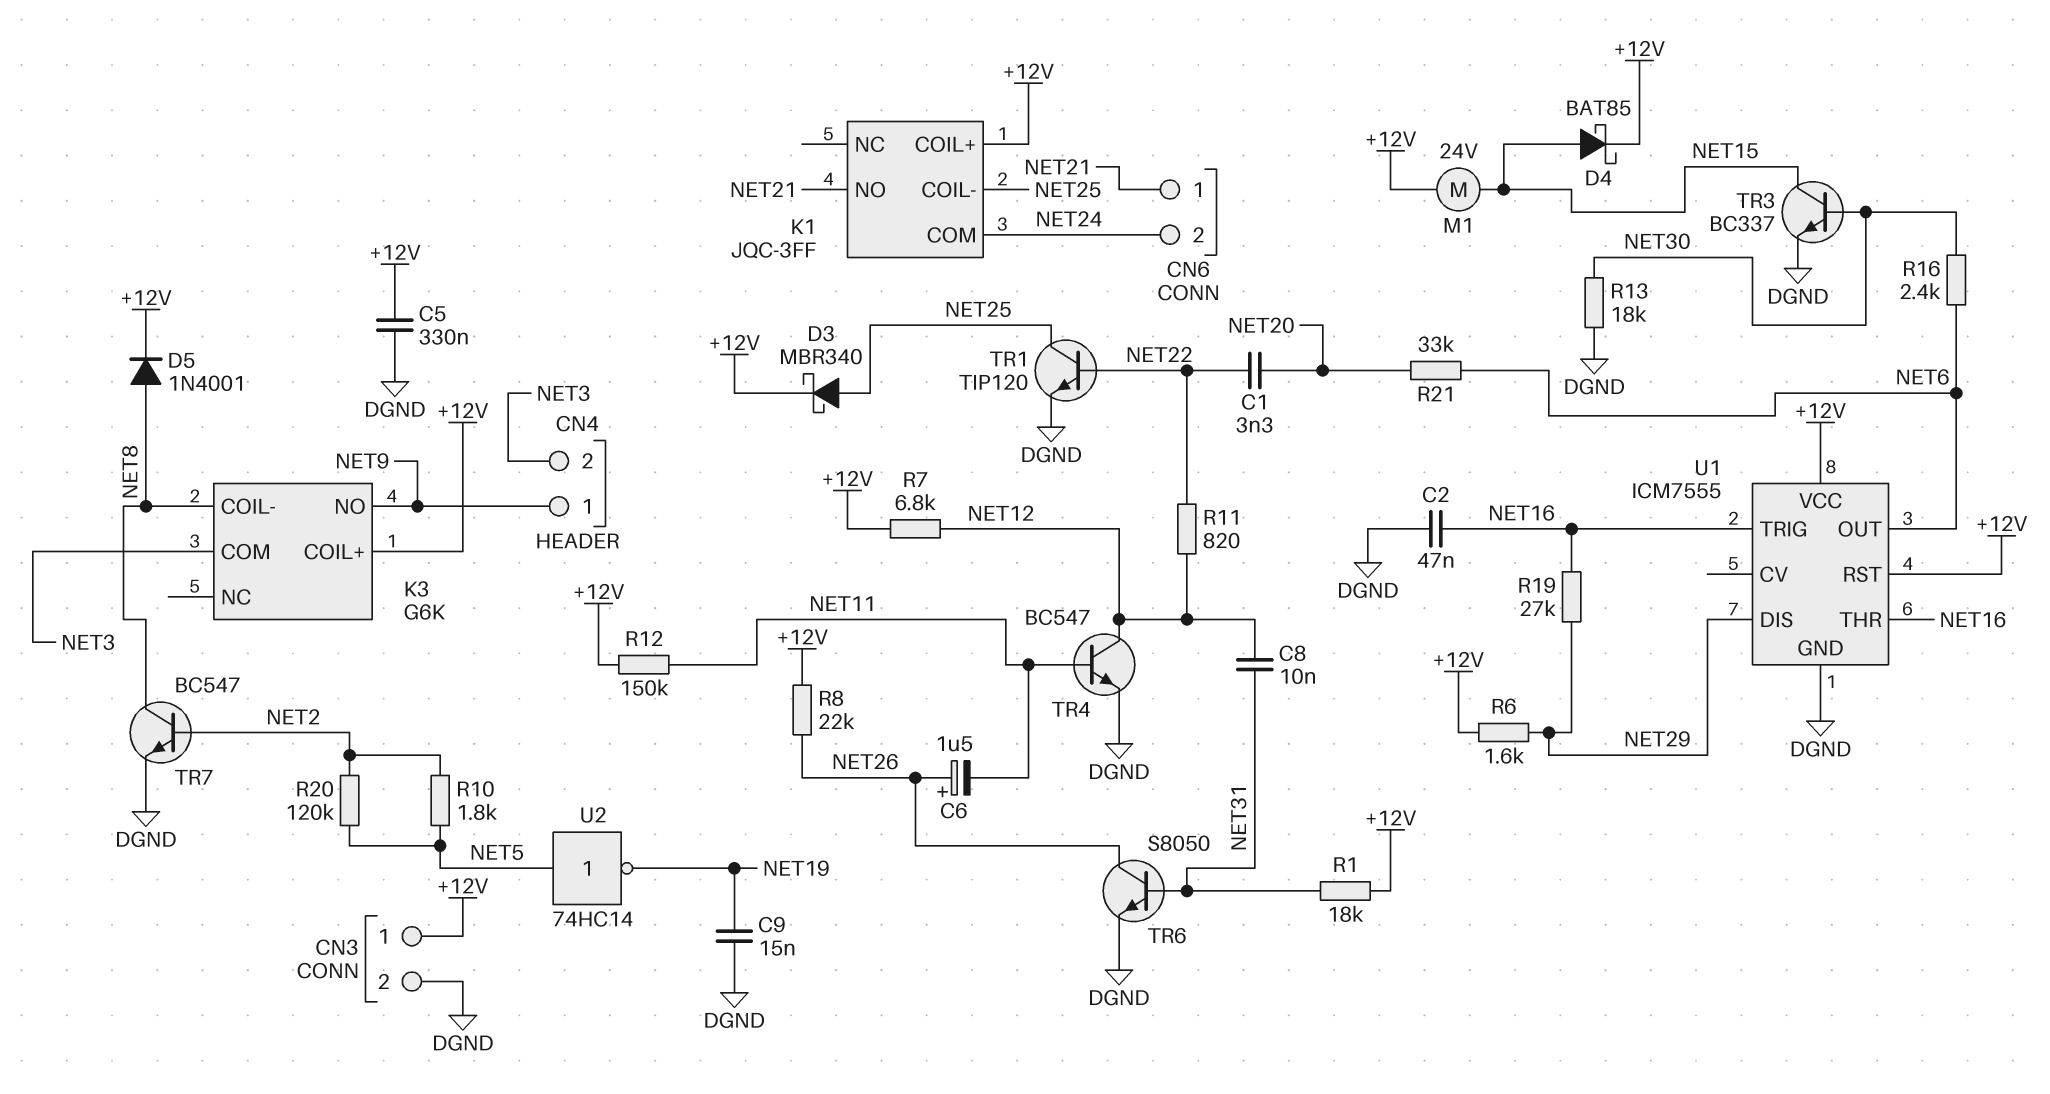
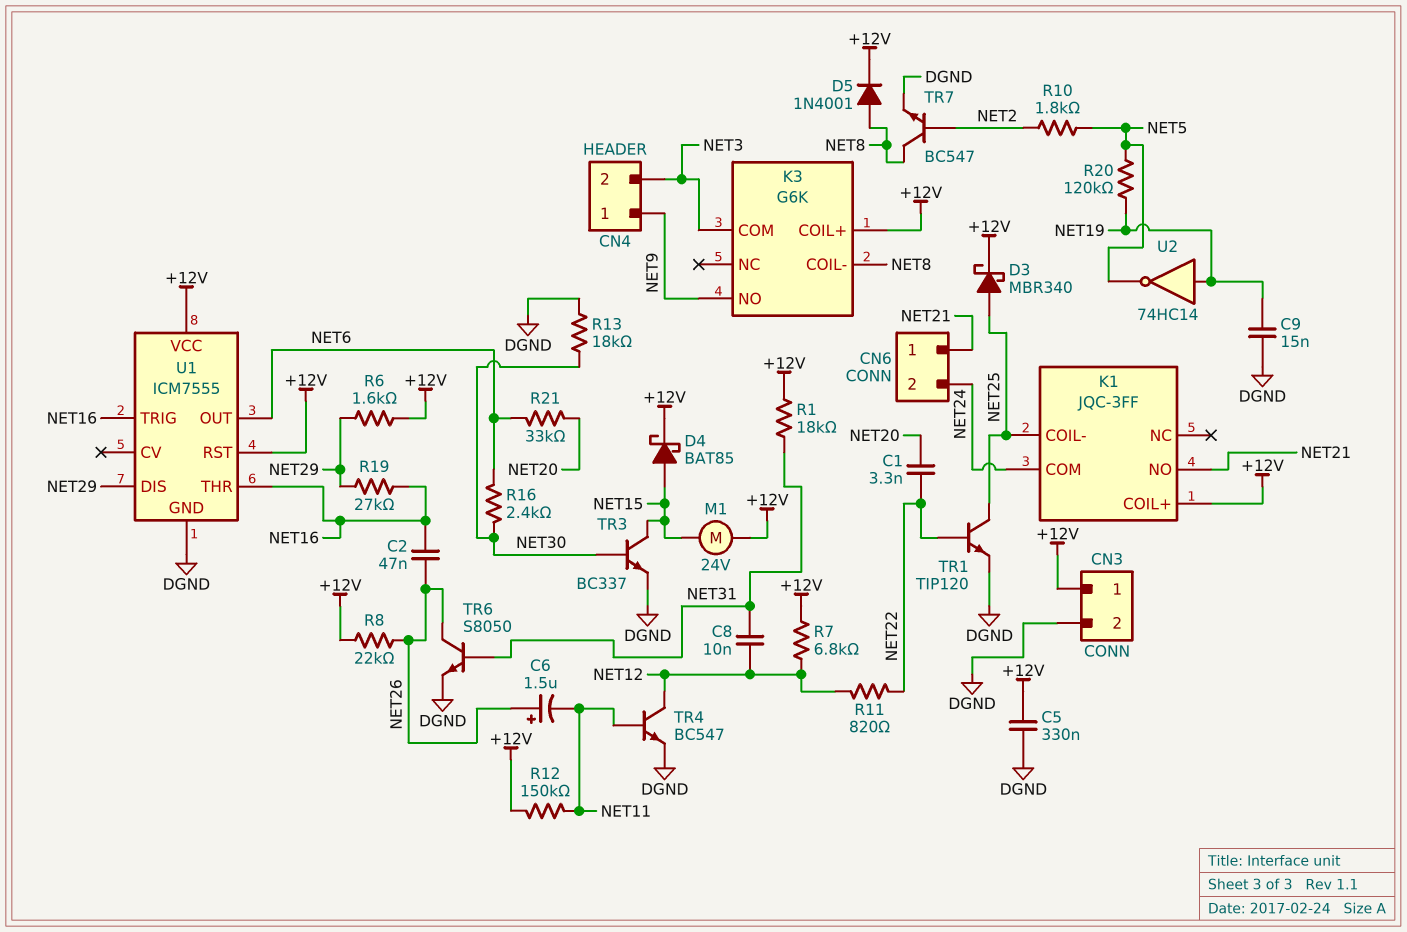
C2: 47nF (DGND, NET16) -> 47nF (NET16, NET26)
R20: 120k (NET2, NET5) -> 120k (NET5, NET19)
U2: NOT 74HC14 (in NET5, out NET19) -> NOT 74HC14 (in NET19, out NET5)

